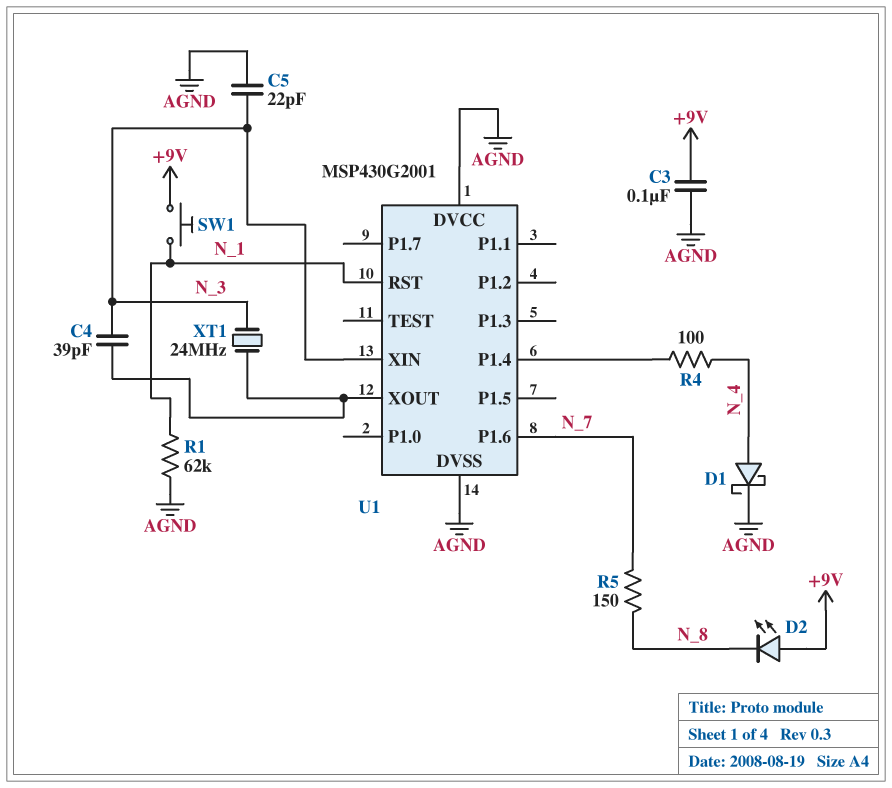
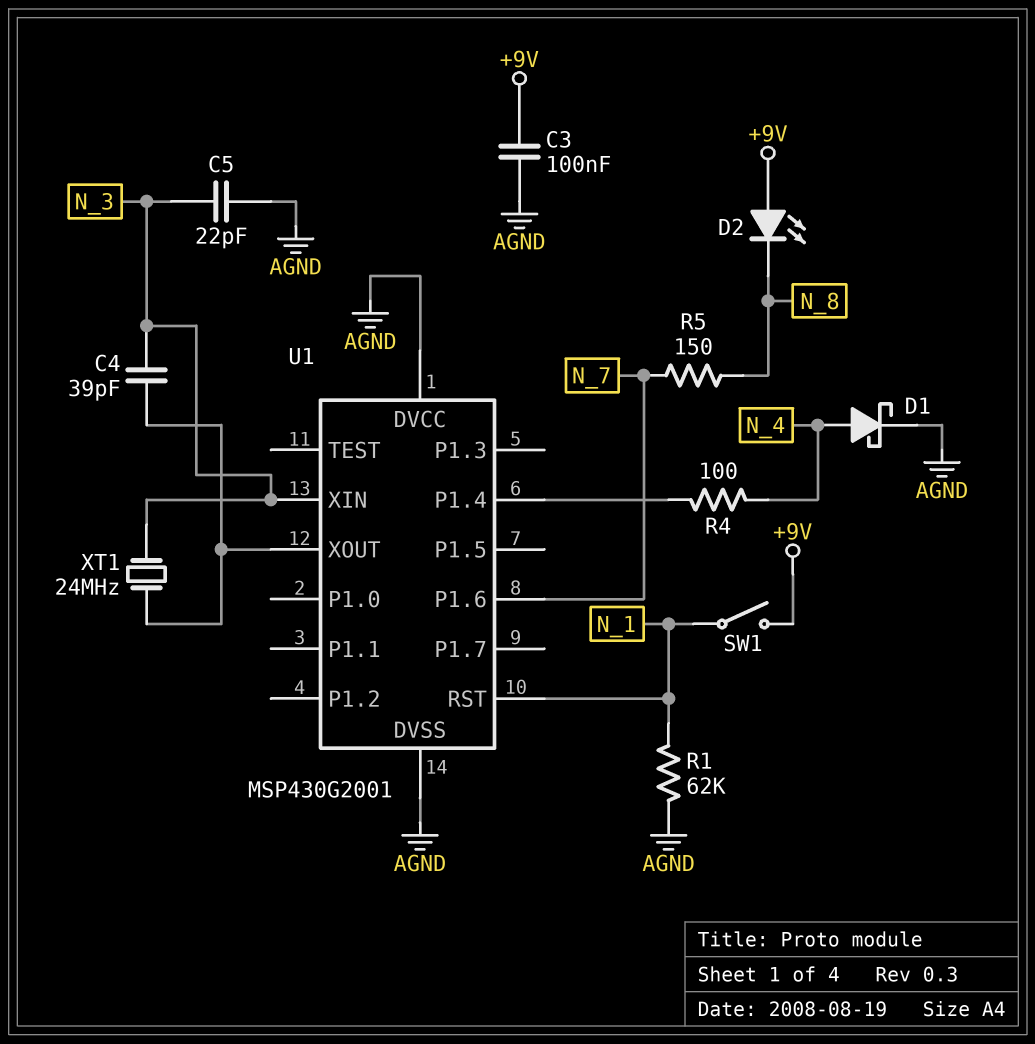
SW1: button (+9V, N_1) -> switch (+9V, N_1)

